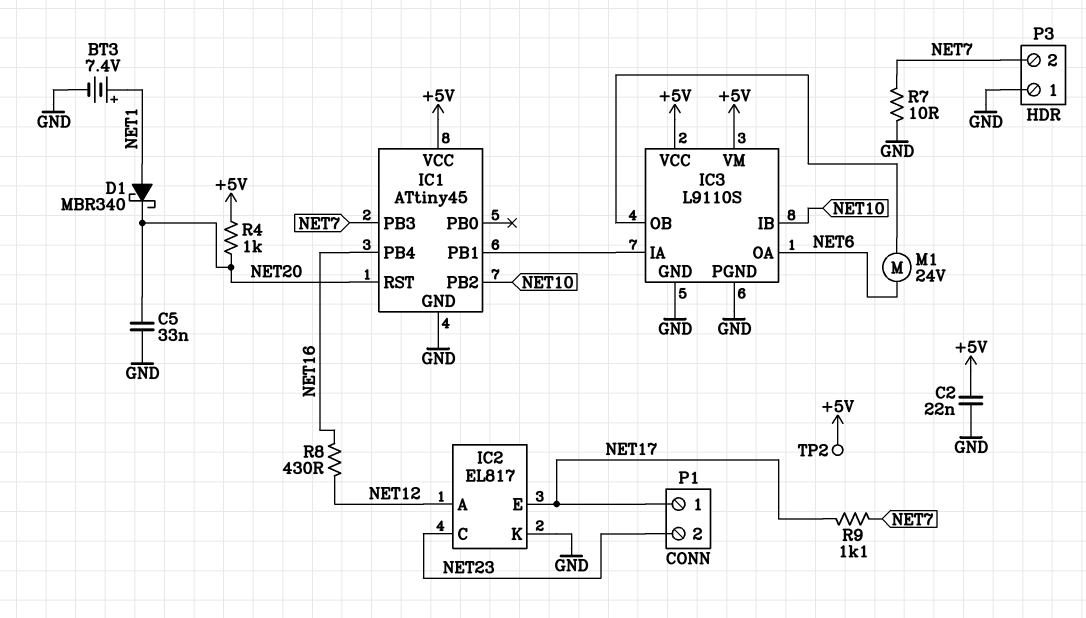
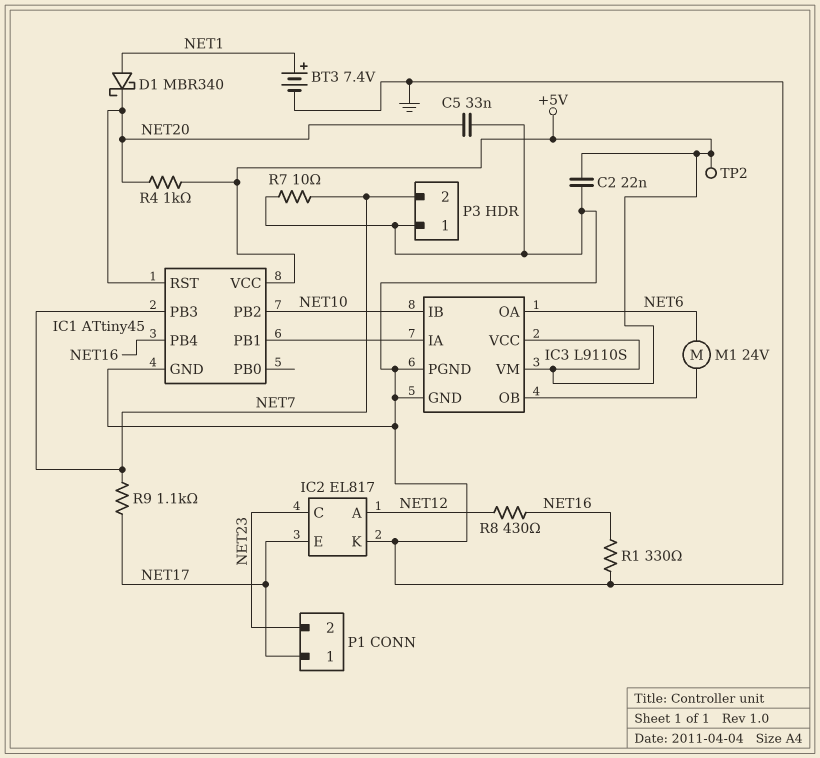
R1: none -> 330 (GND, NET16)

